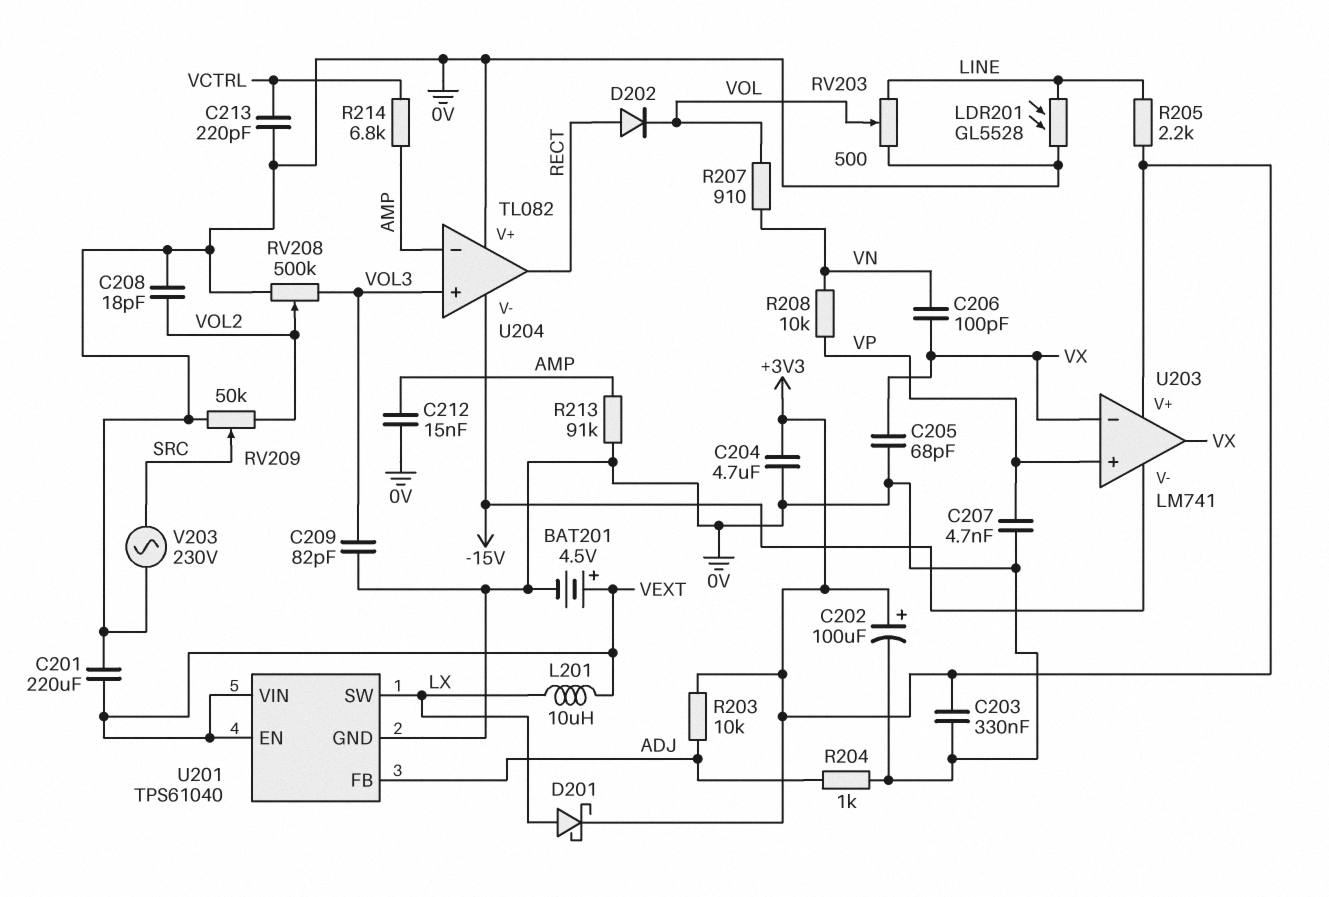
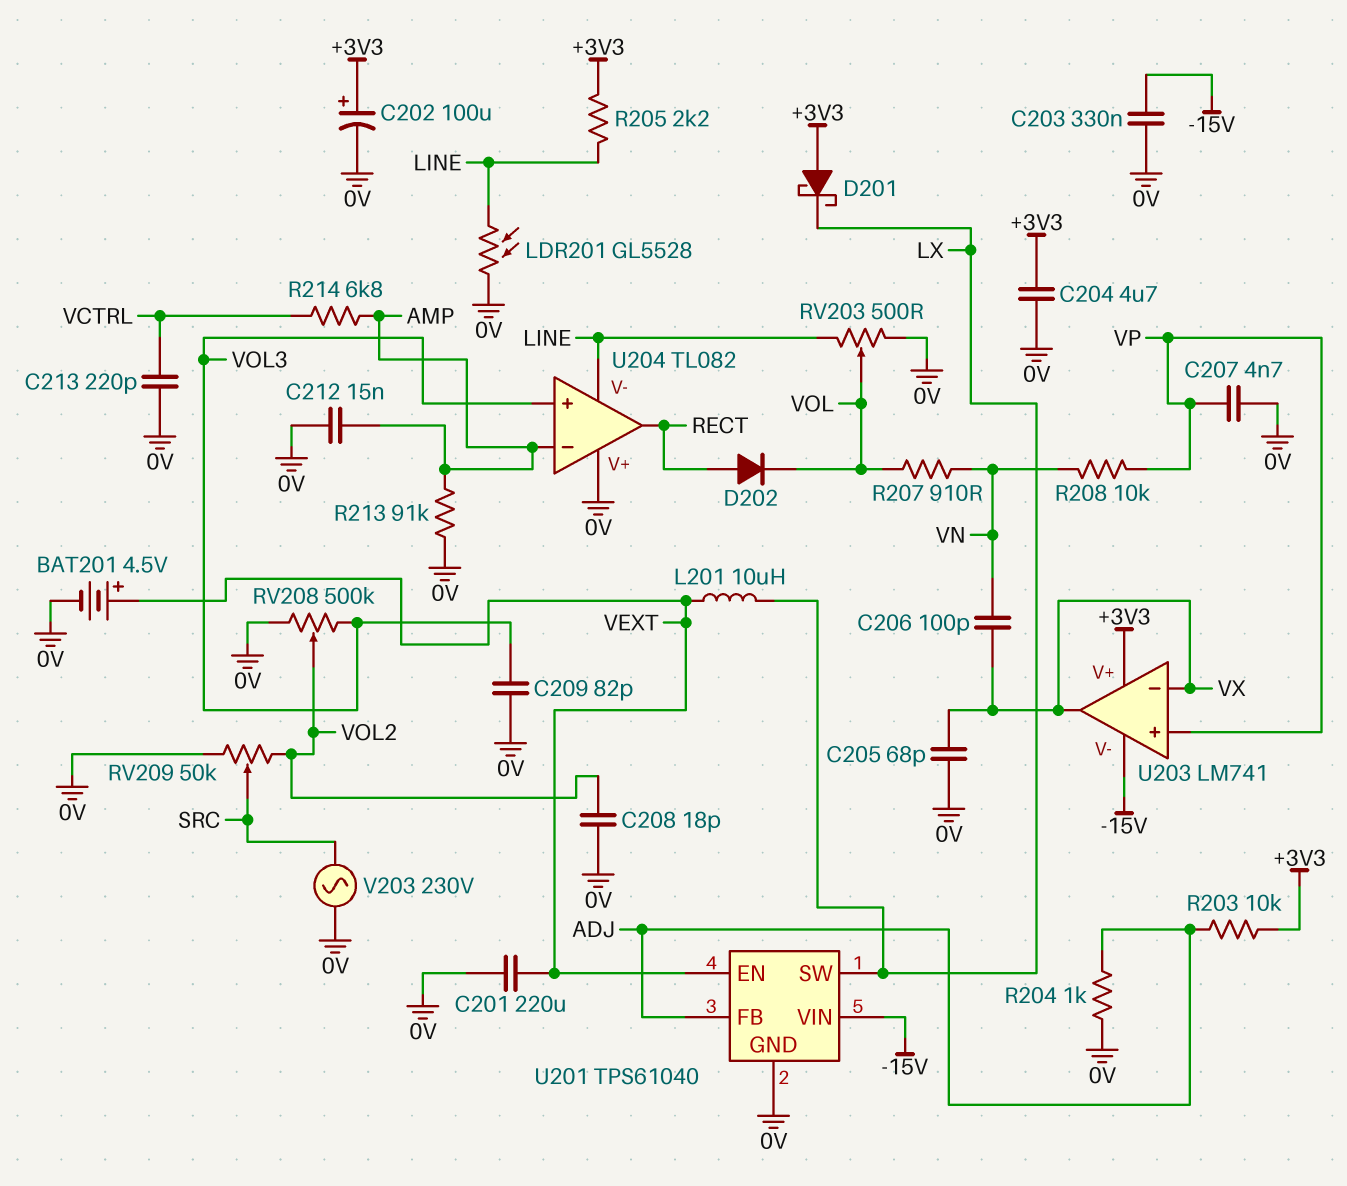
C203: 330nF (+3V3, 0V) -> 330nF (-15V, 0V)
D201: schottky (A LX, K +3V3) -> schottky (A +3V3, K LX)
U201 pin VIN: VEXT -> -15V
U204 pin V-: -15V -> LINE

